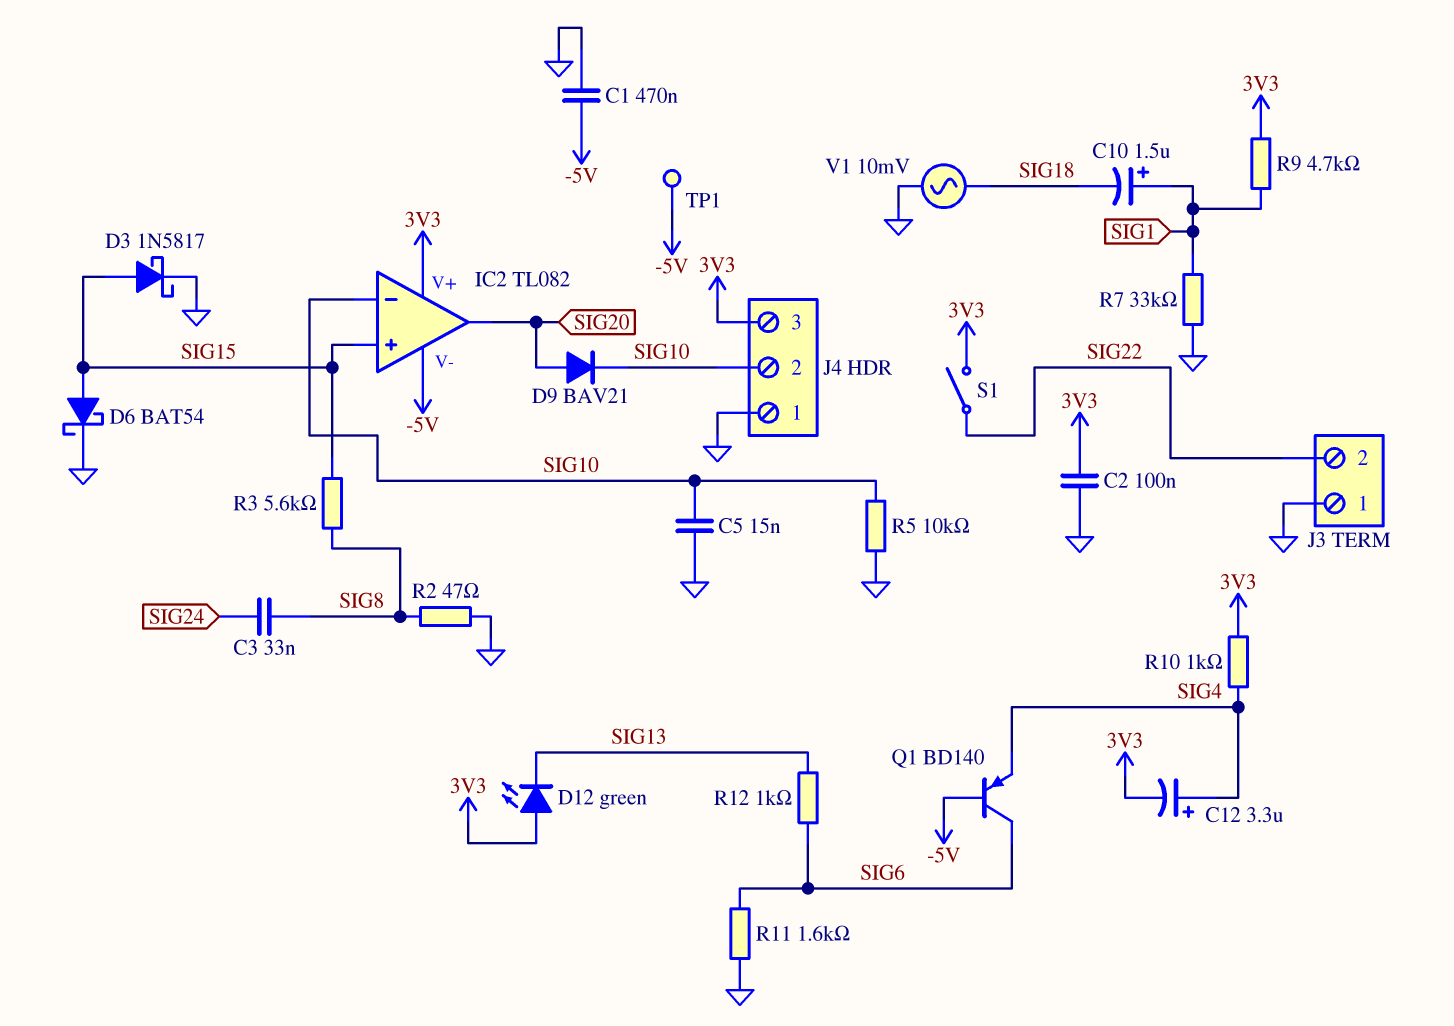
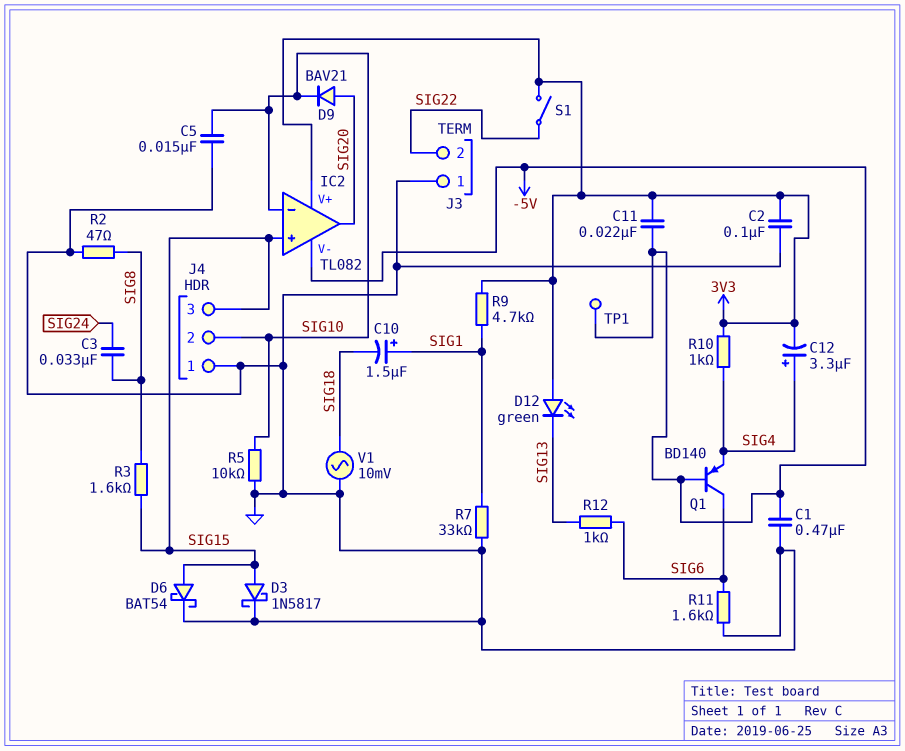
C11: none -> 22nF (-5V, 3V3)
J4 pin 3: 3V3 -> SIG15
R3: 5.6k (SIG8, SIG15) -> 1.6k (SIG8, SIG15)

